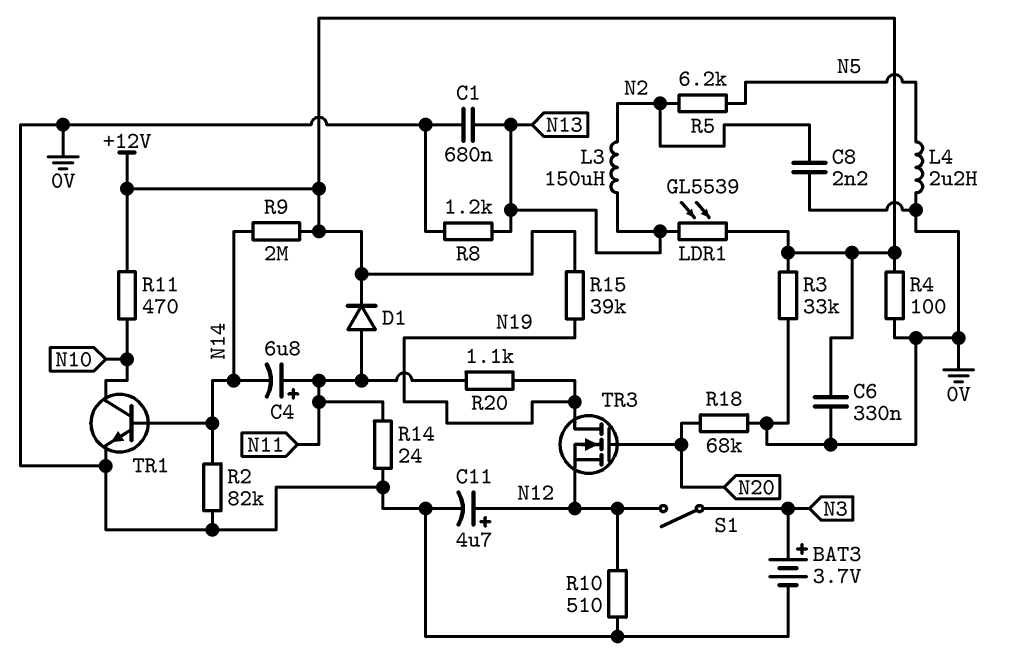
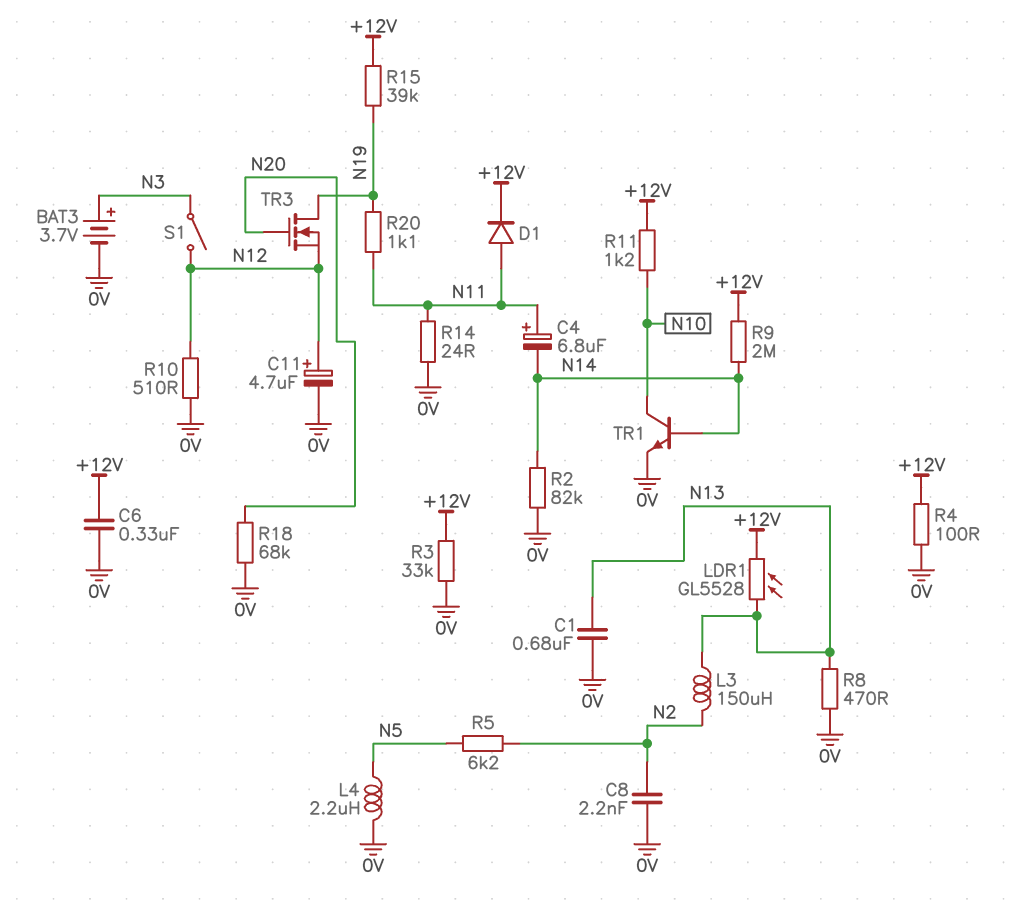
LDR1: GL5539 (+12V, N13) -> GL5528 (+12V, N13)
R8: 1.2k (0V, N13) -> 470 (0V, N13)
R11: 470 (+12V, N10) -> 1.2k (+12V, N10)

